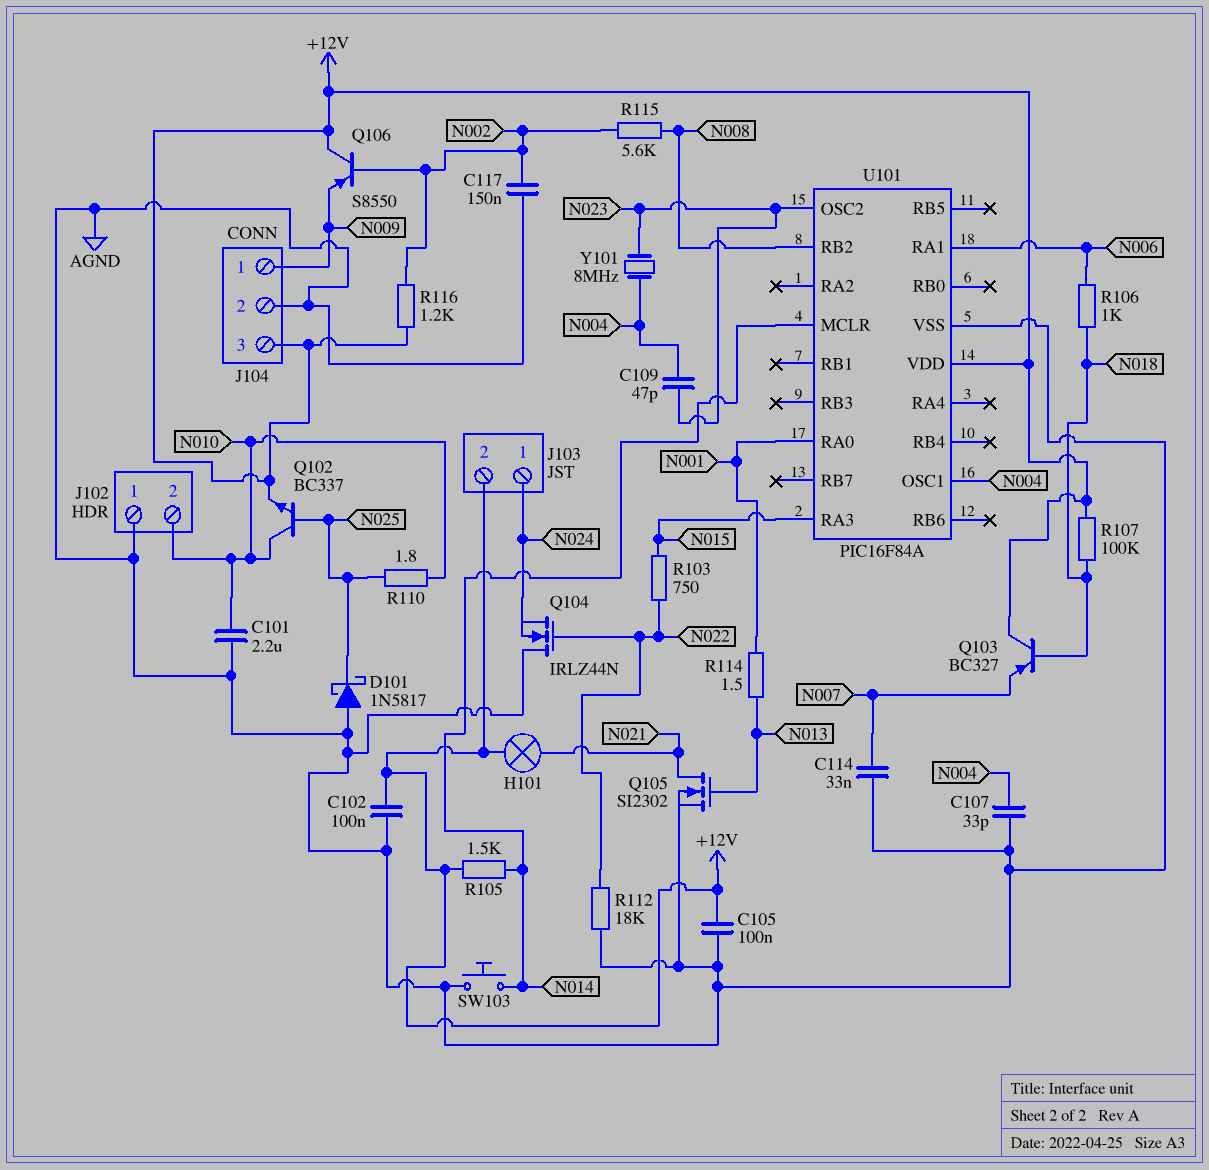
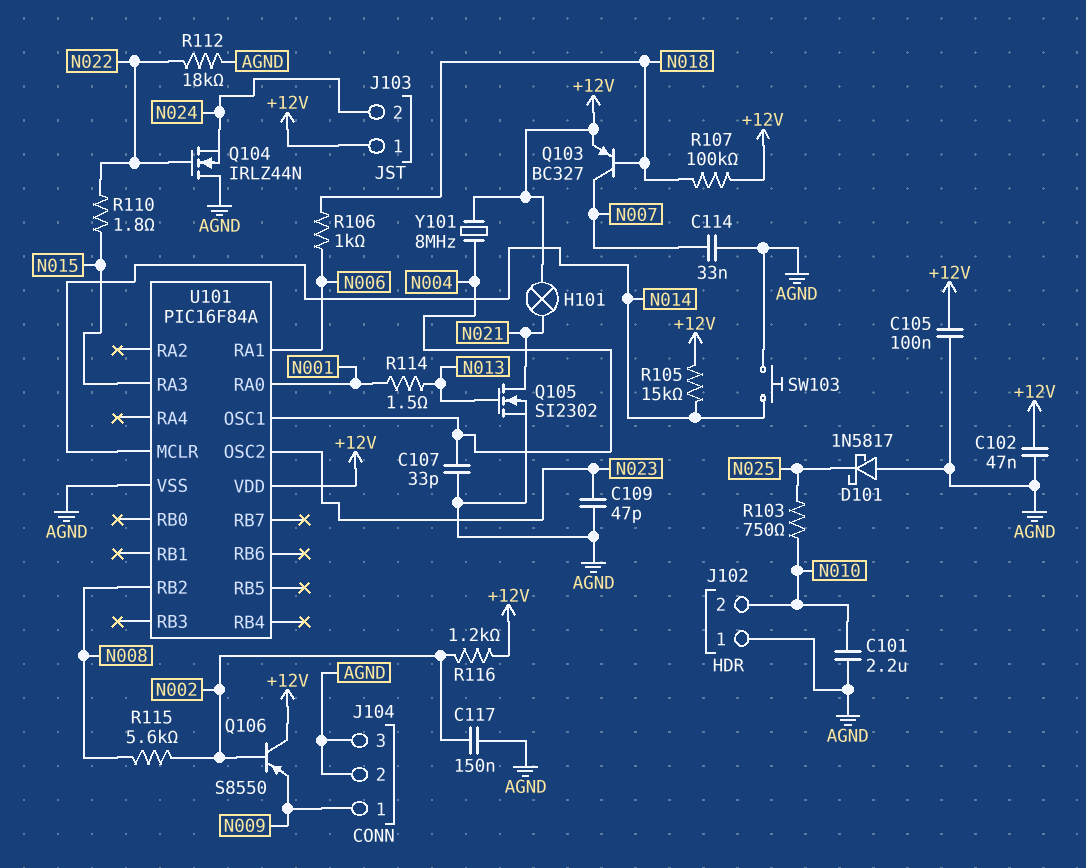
C102: 100nF (+12V, AGND) -> 47nF (+12V, AGND)
C109: 47pF (N004, N023) -> 47pF (AGND, N023)
J103 pin 1: N024 -> +12V
J103 pin 2: +12V -> N024
J104 pin 3: +12V -> AGND
Q102: NPN BC337 (B N025, C N010, E +12V) -> none
Q103: PNP BC327 (B N018, C +12V, E N007) -> PNP BC327 (B N018, C N007, E +12V)
R103: 750 (N015, N022) -> 750 (N010, N025)
R105: 1.5k (+12V, N014) -> 15k (+12V, N014)
R110: 1.8 (N010, N025) -> 1.8 (N015, N022)
Y101: 8MHz (N004, N023) -> 8MHz (+12V, N004)

